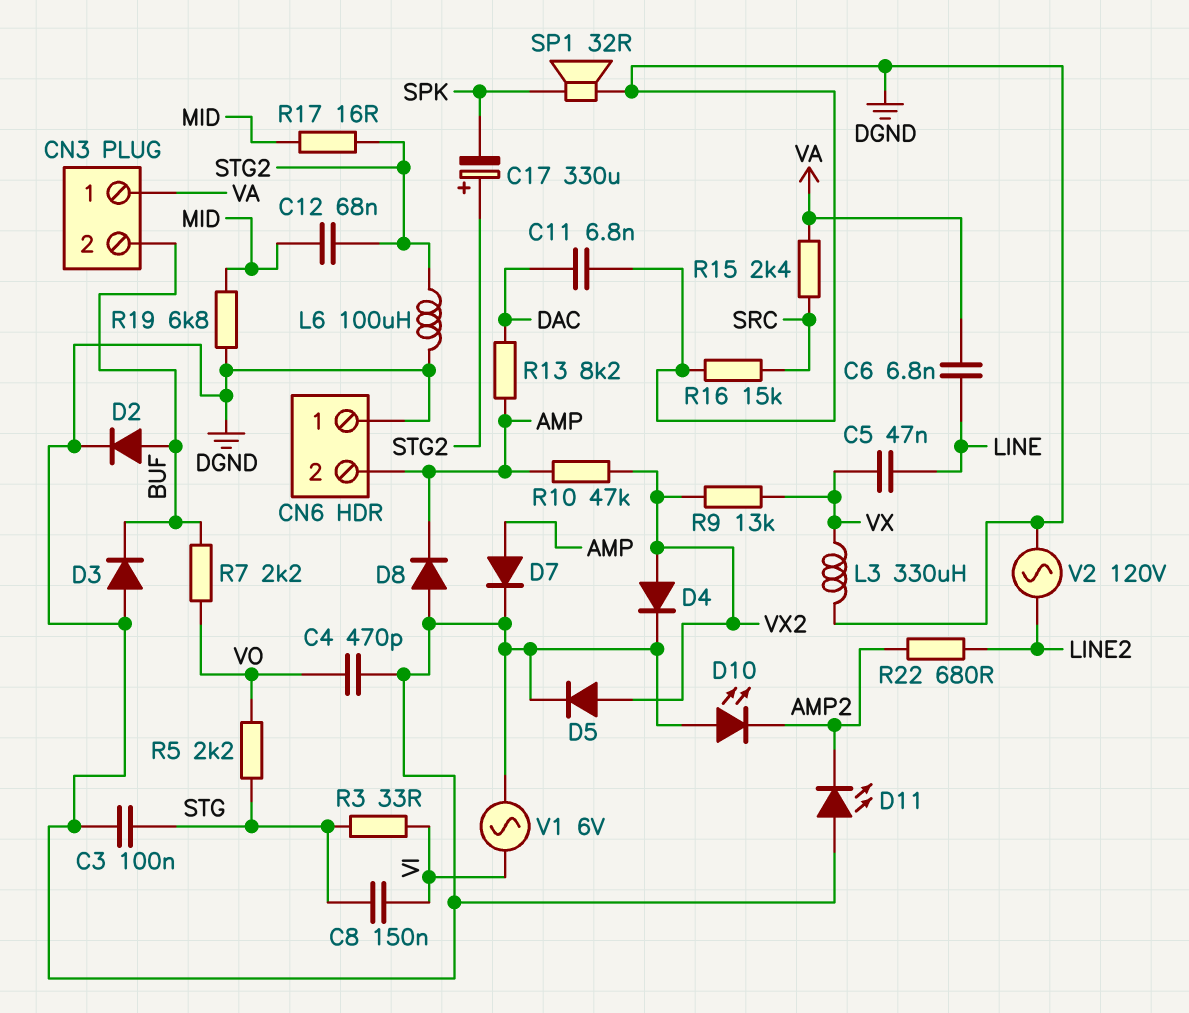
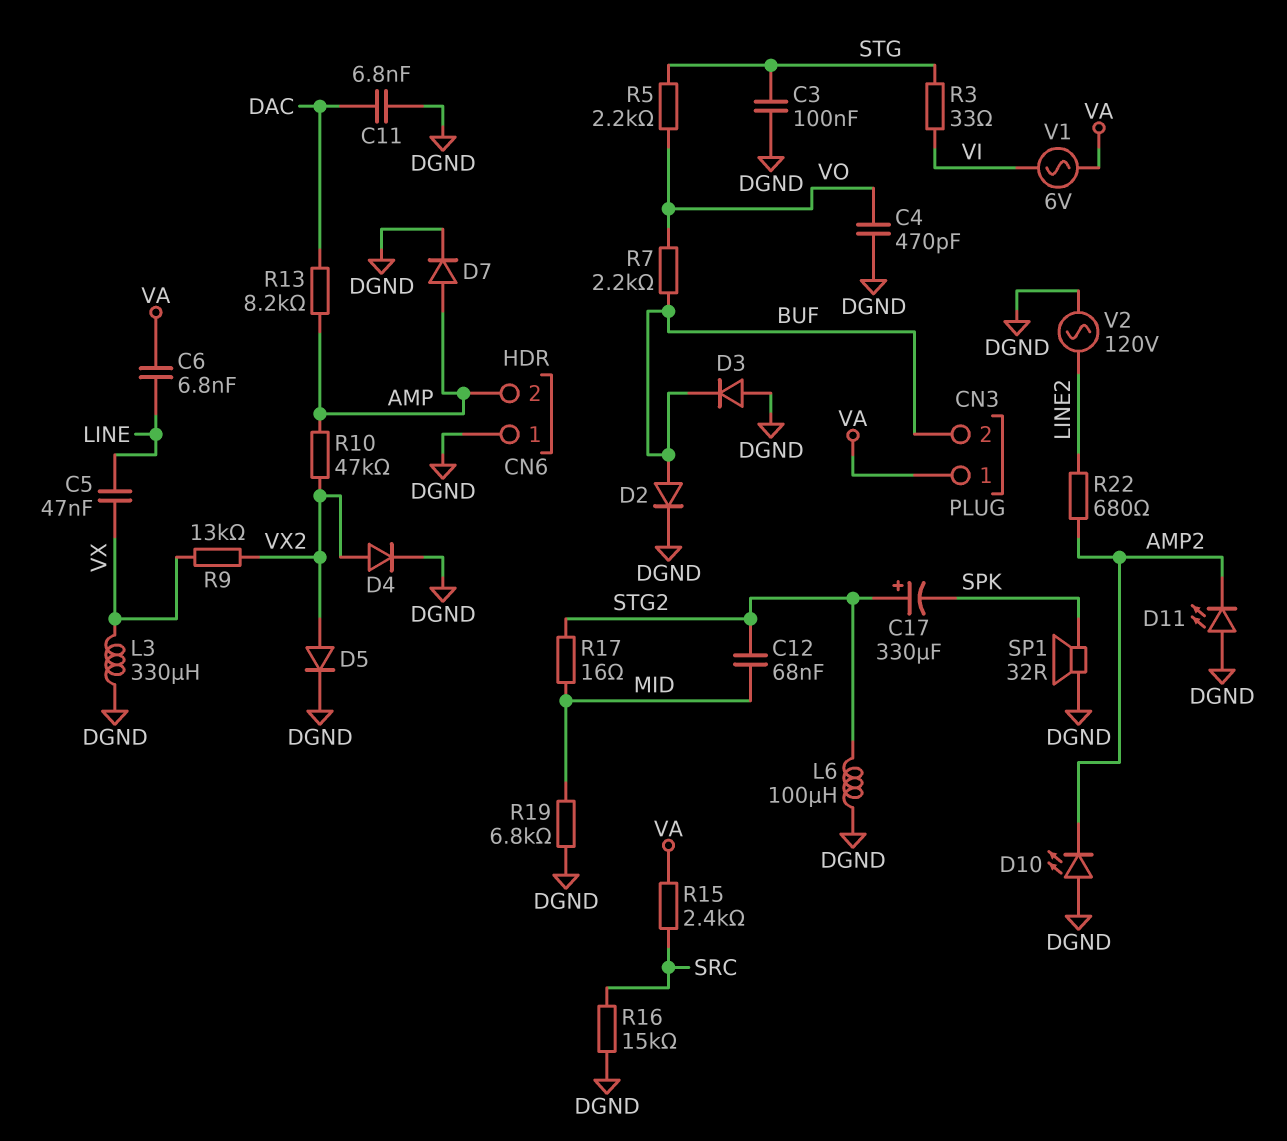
C8: 150nF (STG, VI) -> none
D8: diode (A DGND, K AMP) -> none
V1: AC 6V (DGND, VI) -> AC 6V (VA, VI)

